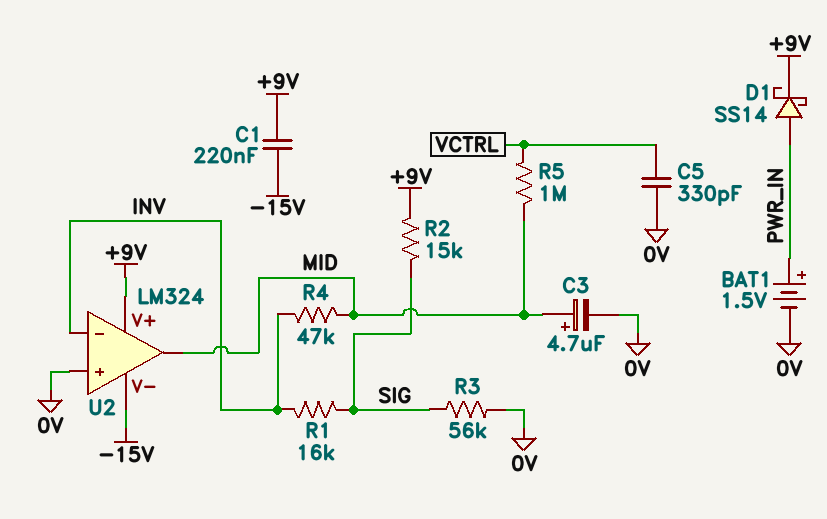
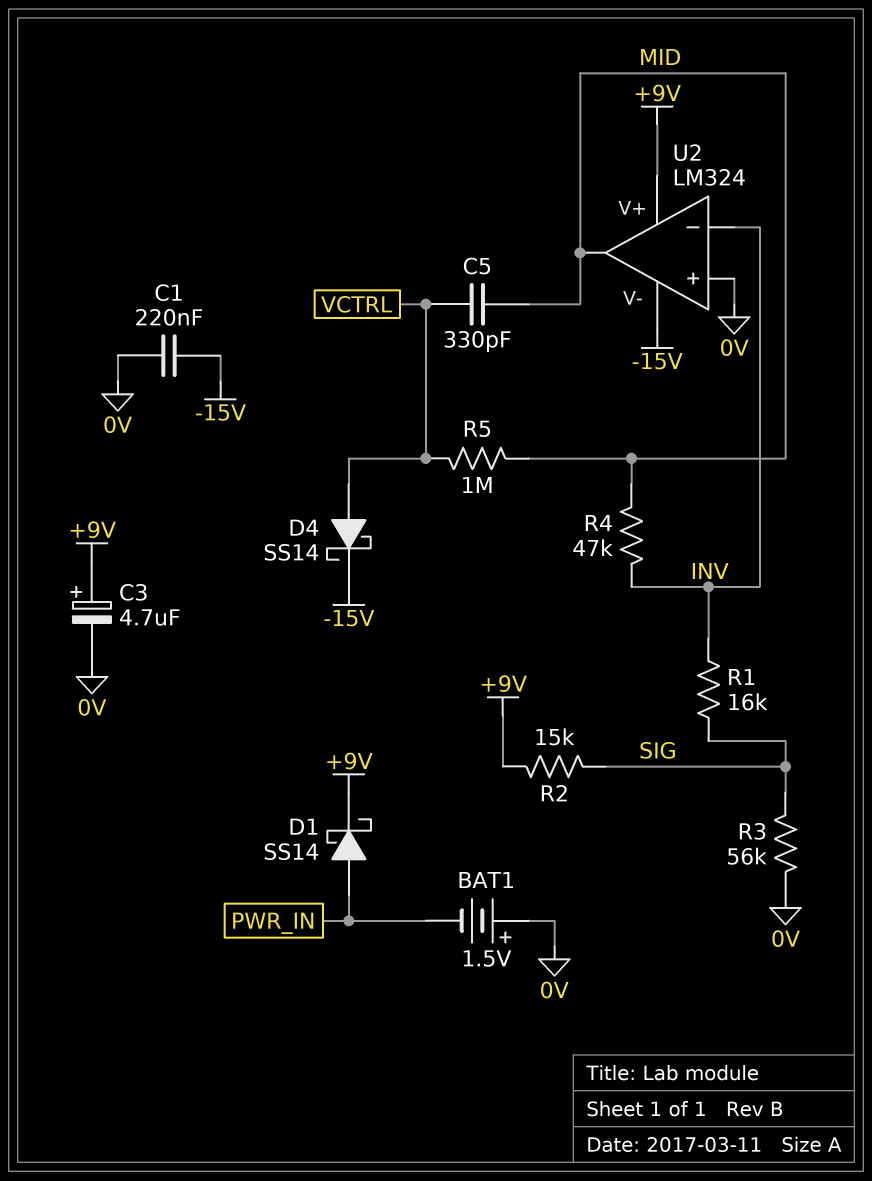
BAT1: 1.5V (plus PWR_IN, minus 0V) -> 1.5V (plus 0V, minus PWR_IN)
C1: 220nF (+9V, -15V) -> 220nF (-15V, 0V)
C3: 4.7uF (plus MID, minus 0V) -> 4.7uF (plus +9V, minus 0V)
C5: 330pF (0V, VCTRL) -> 330pF (MID, VCTRL)
D4: none -> schottky SS14 (A VCTRL, K -15V)

